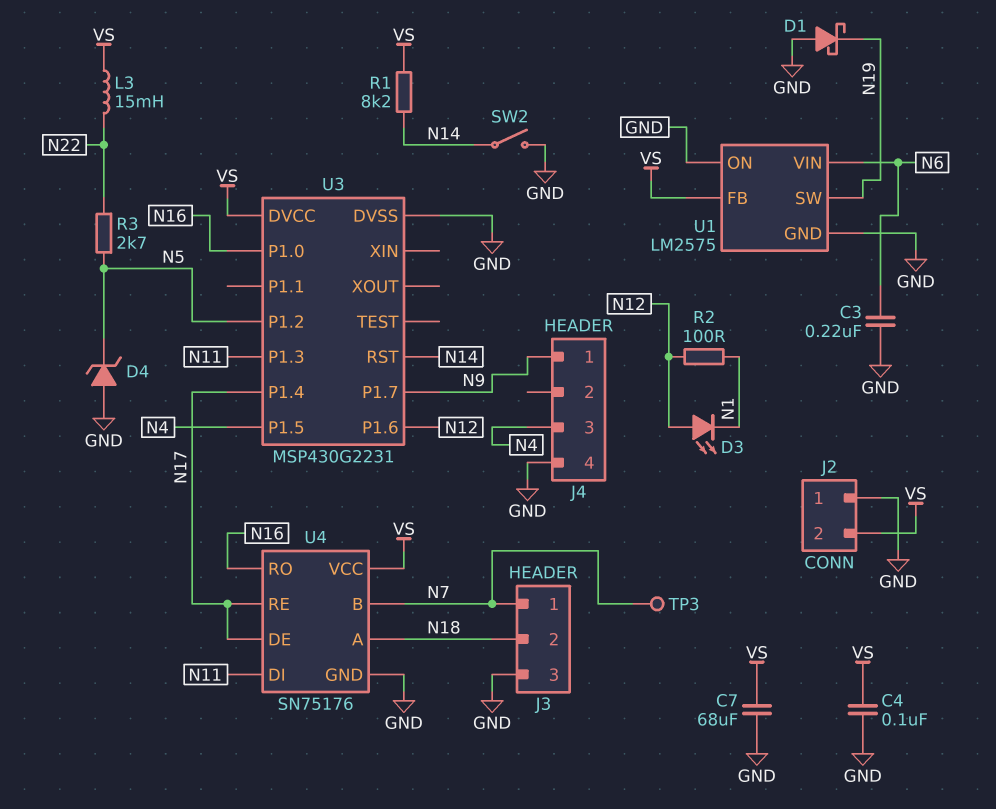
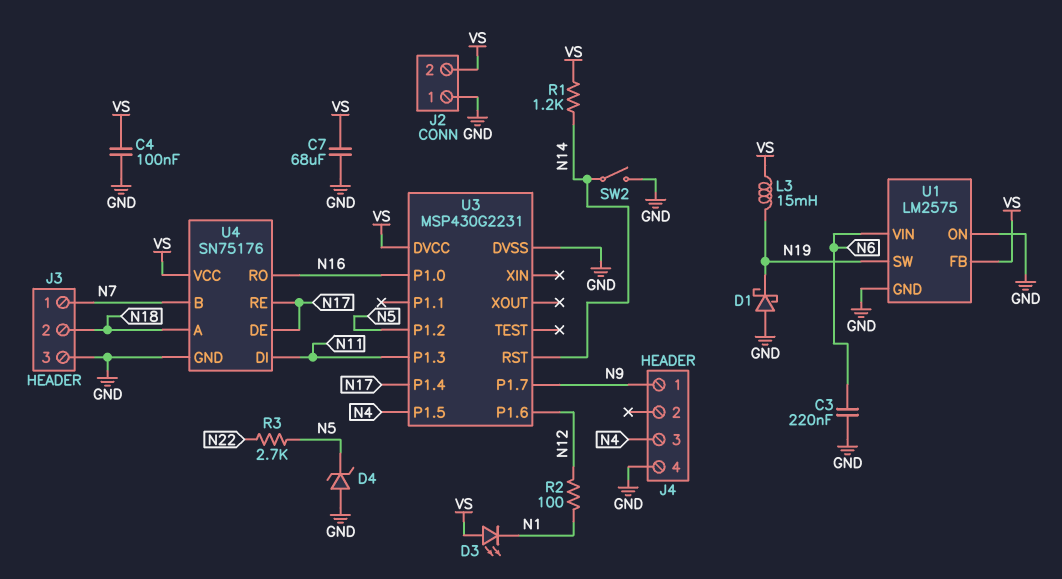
D3: LED (A N12, K N1) -> LED (A VS, K N1)
L3: 15mH (N22, VS) -> 15mH (N19, VS)
R1: 8.2k (N14, VS) -> 1.2k (N14, VS)
TP3: test point (N7) -> none

